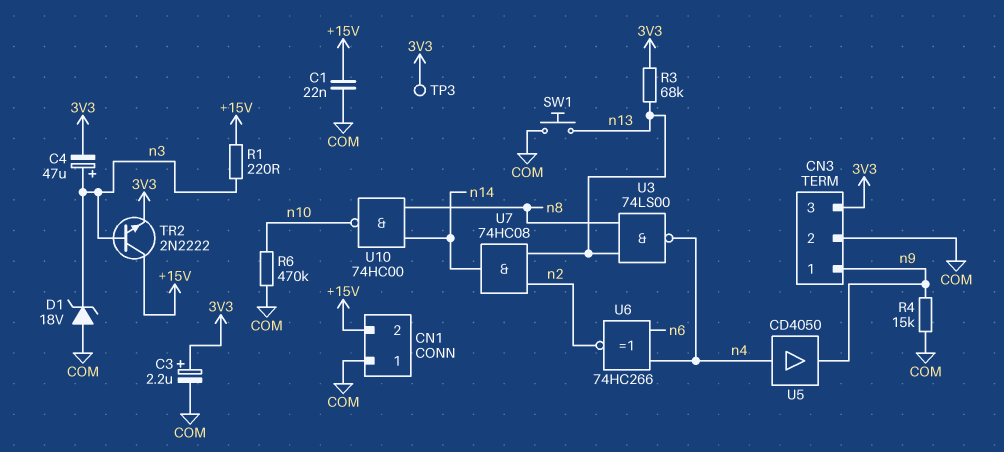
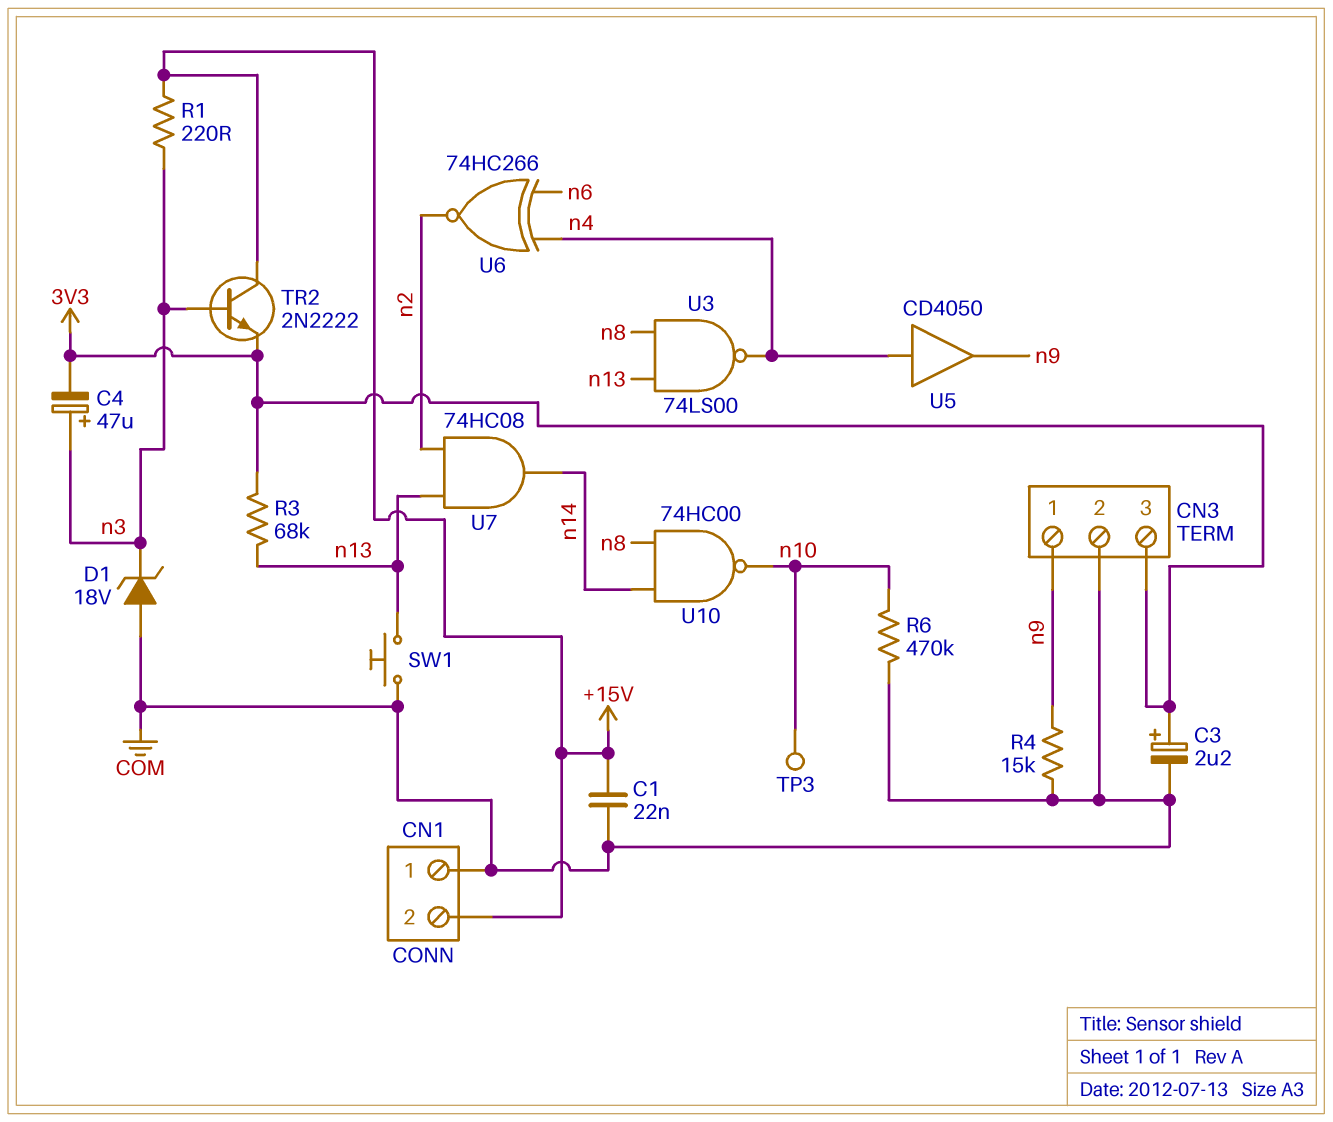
TP3: test point (3V3) -> test point (n10)

